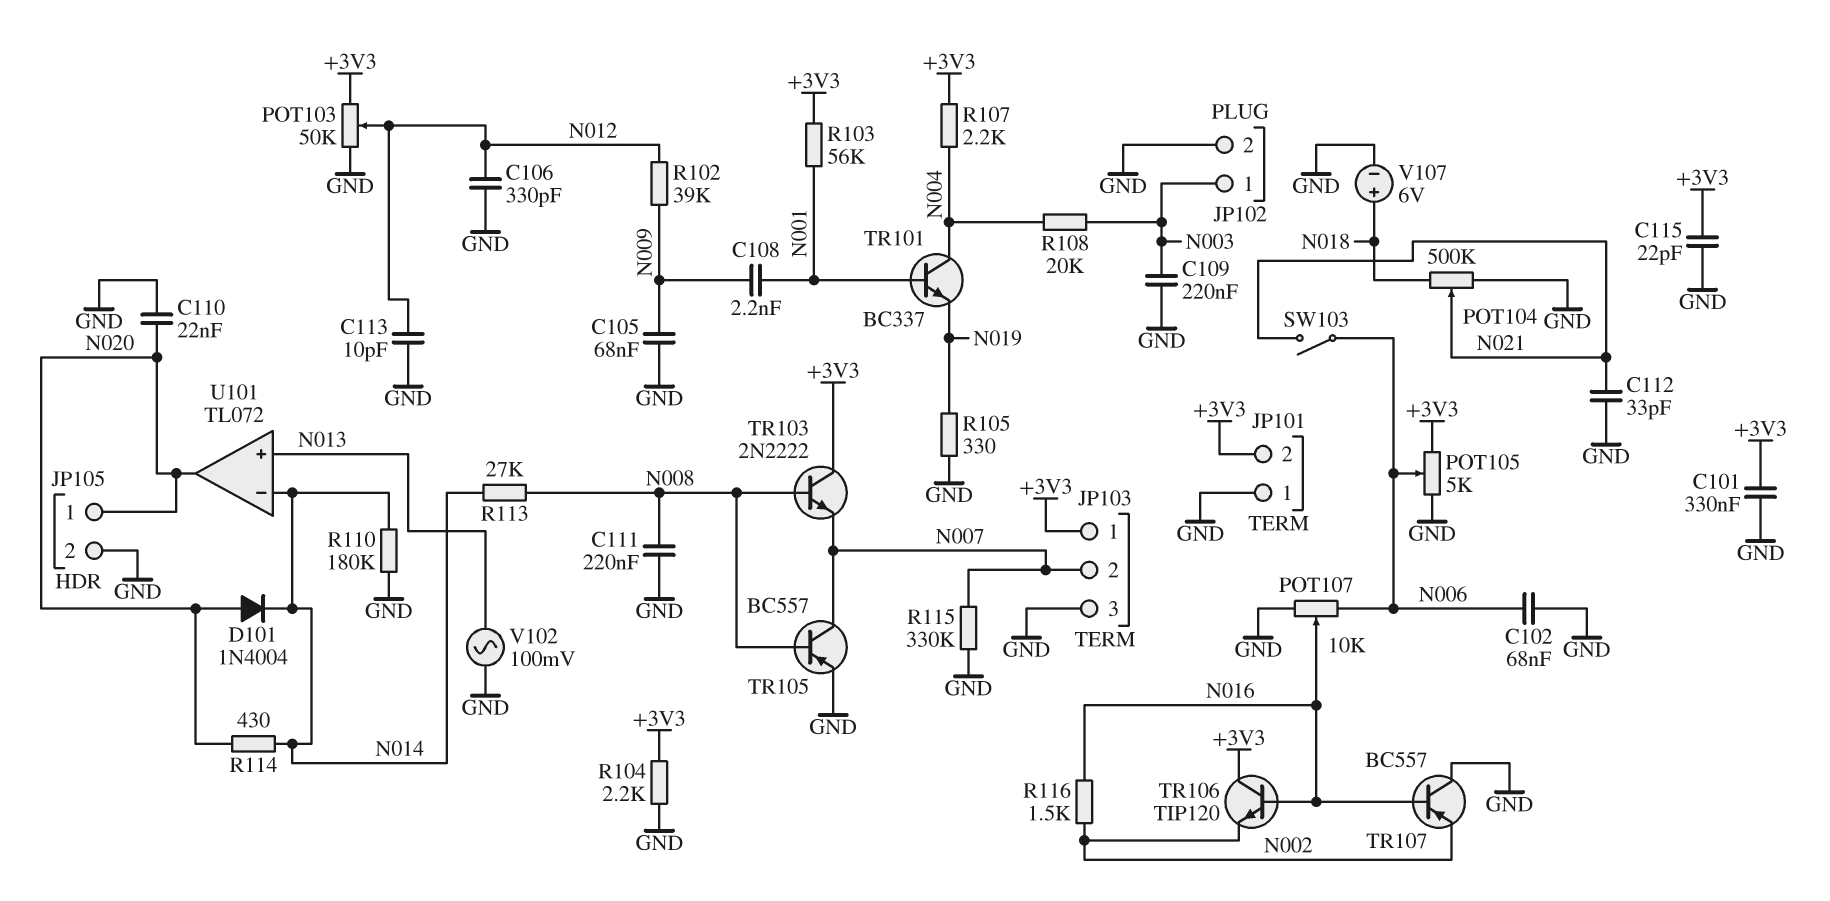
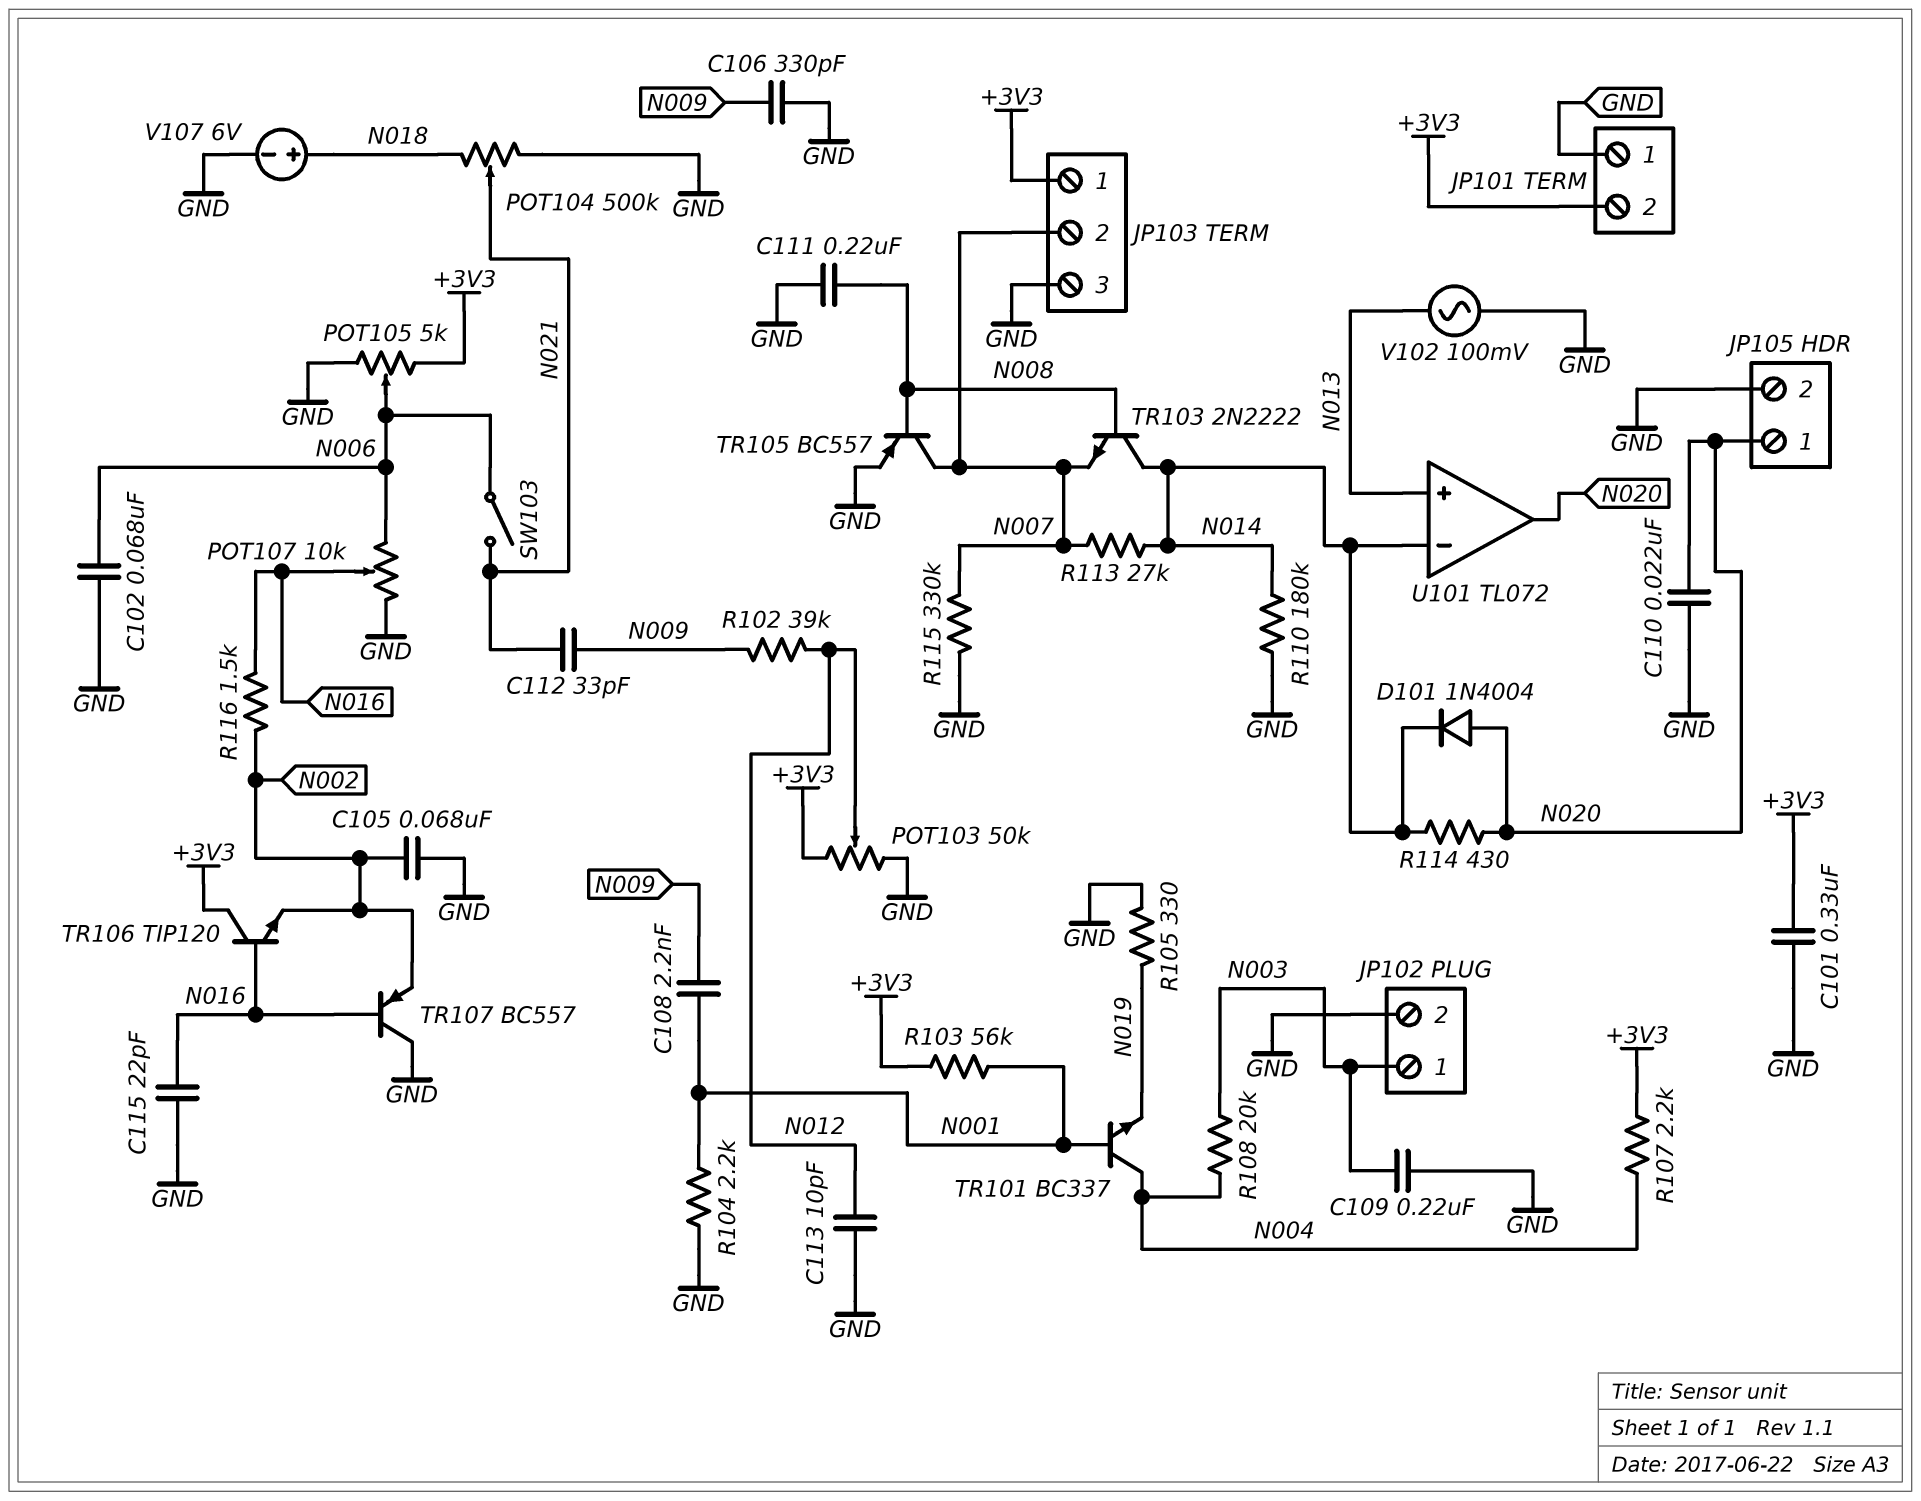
C105: 68nF (GND, N009) -> 68nF (GND, N002)
C106: 330pF (GND, N012) -> 330pF (GND, N009)
C112: 33pF (GND, N021) -> 33pF (N009, N021)
C115: 22pF (+3V3, GND) -> 22pF (GND, N016)
R104: 2.2k (+3V3, GND) -> 2.2k (GND, N001)
R113: 27k (N008, N014) -> 27k (N007, N014)
TR103: NPN 2N2222 (B N008, C +3V3, E N007) -> NPN 2N2222 (B N008, C N014, E N007)

